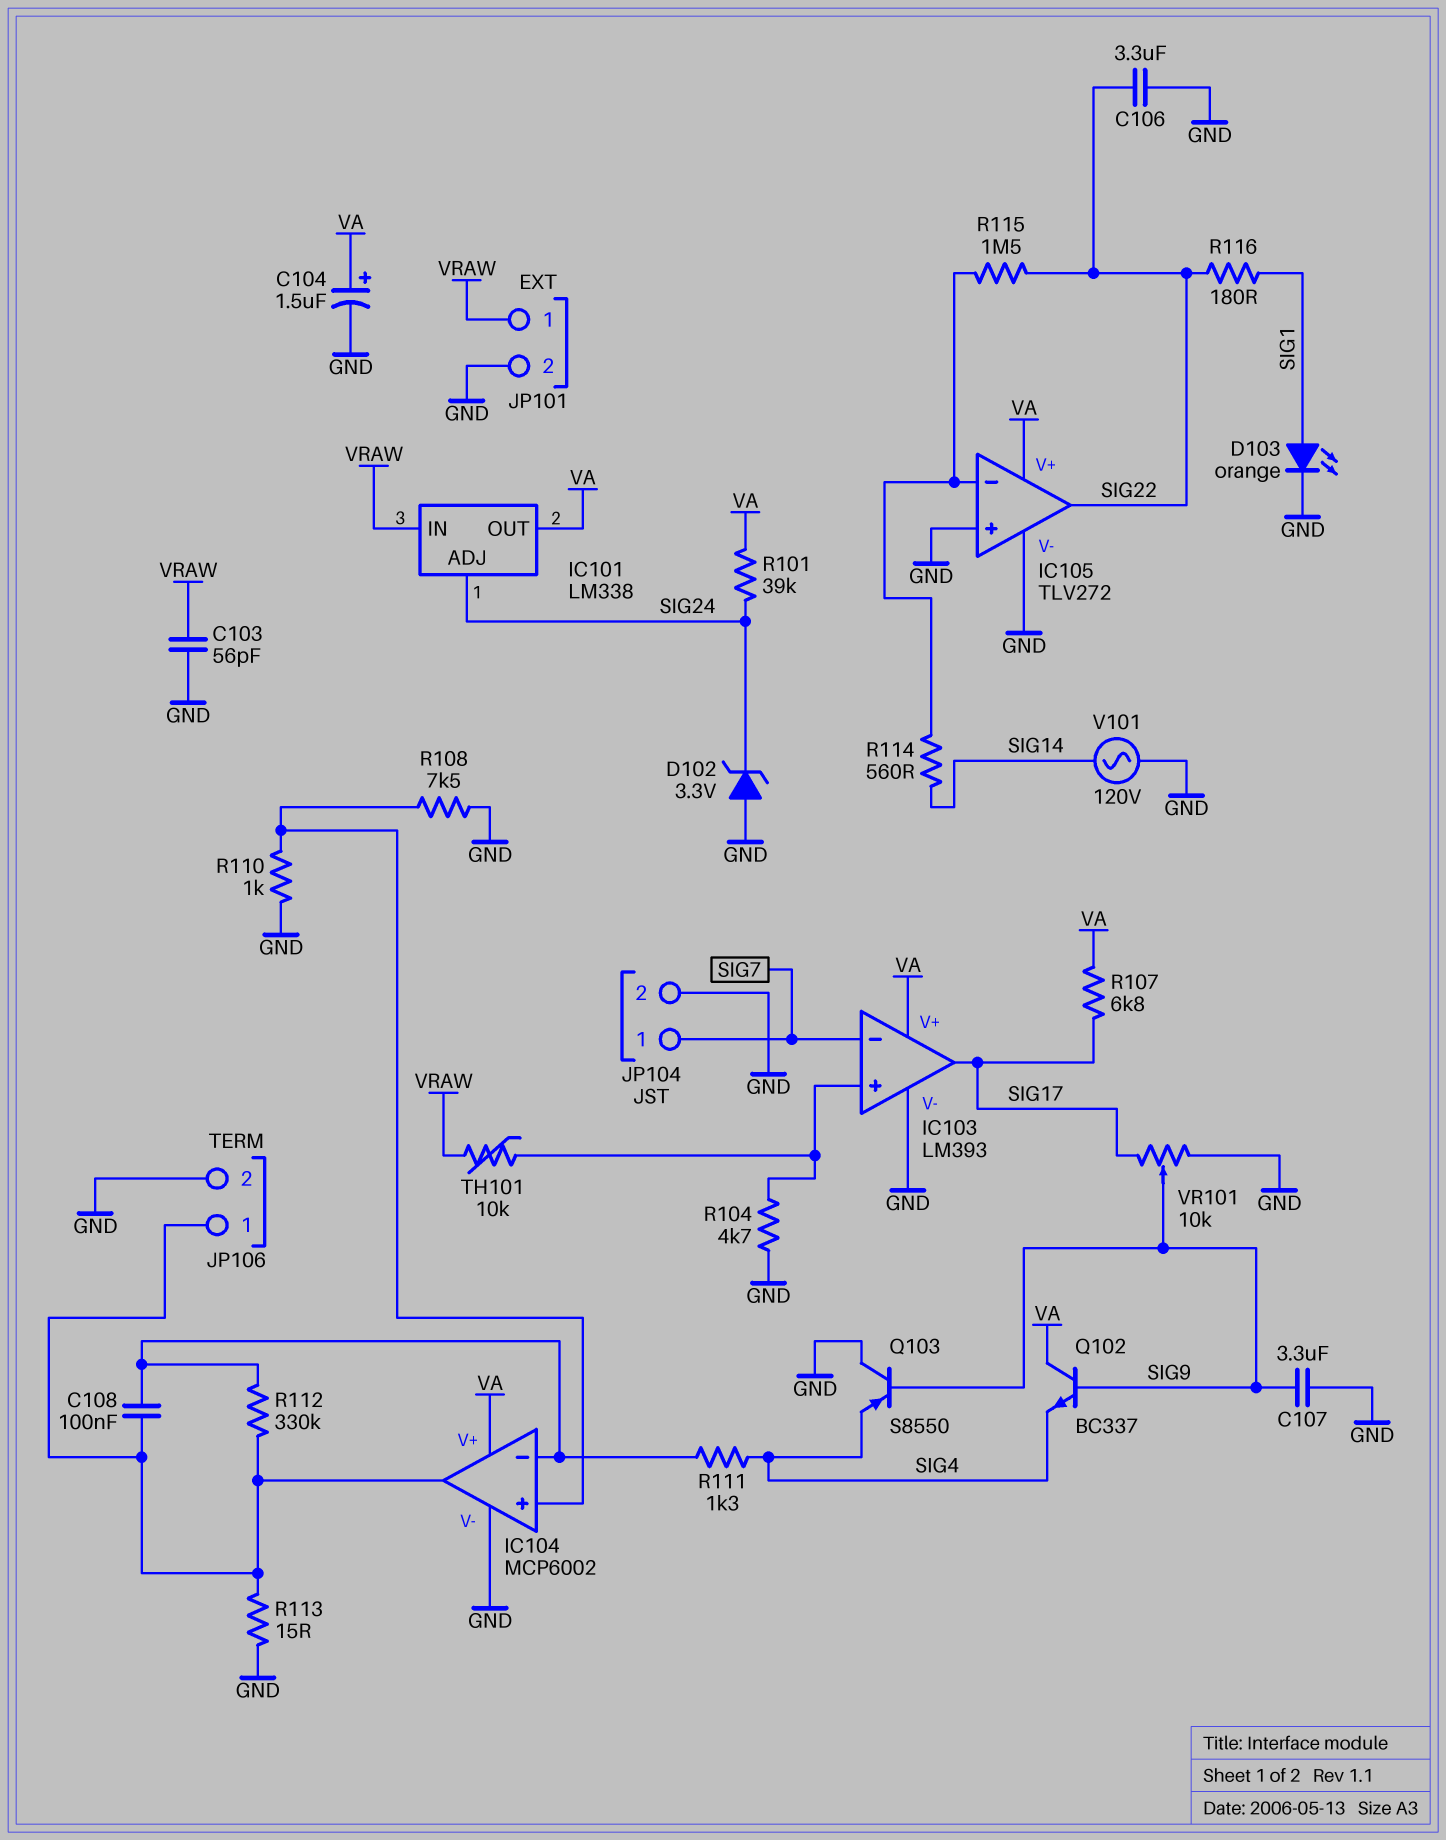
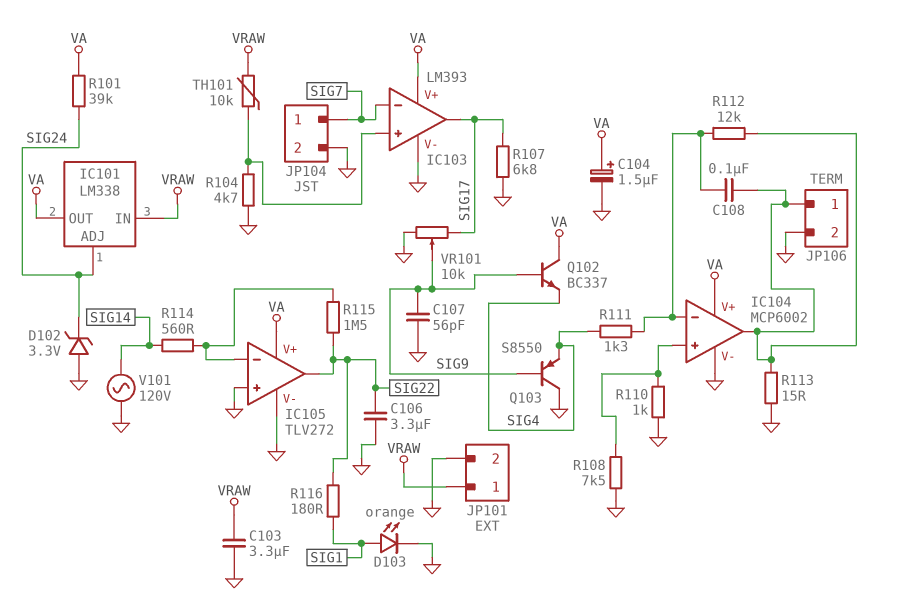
C103: 56pF (GND, VRAW) -> 3.3uF (GND, VRAW)
C107: 3.3uF (GND, SIG9) -> 56pF (GND, SIG9)
R107: 6.8k (SIG17, VA) -> 6.8k (GND, SIG17)
R112: 330k (IC104/in-, IC104/out) -> 12k (IC104/in-, IC104/out)

